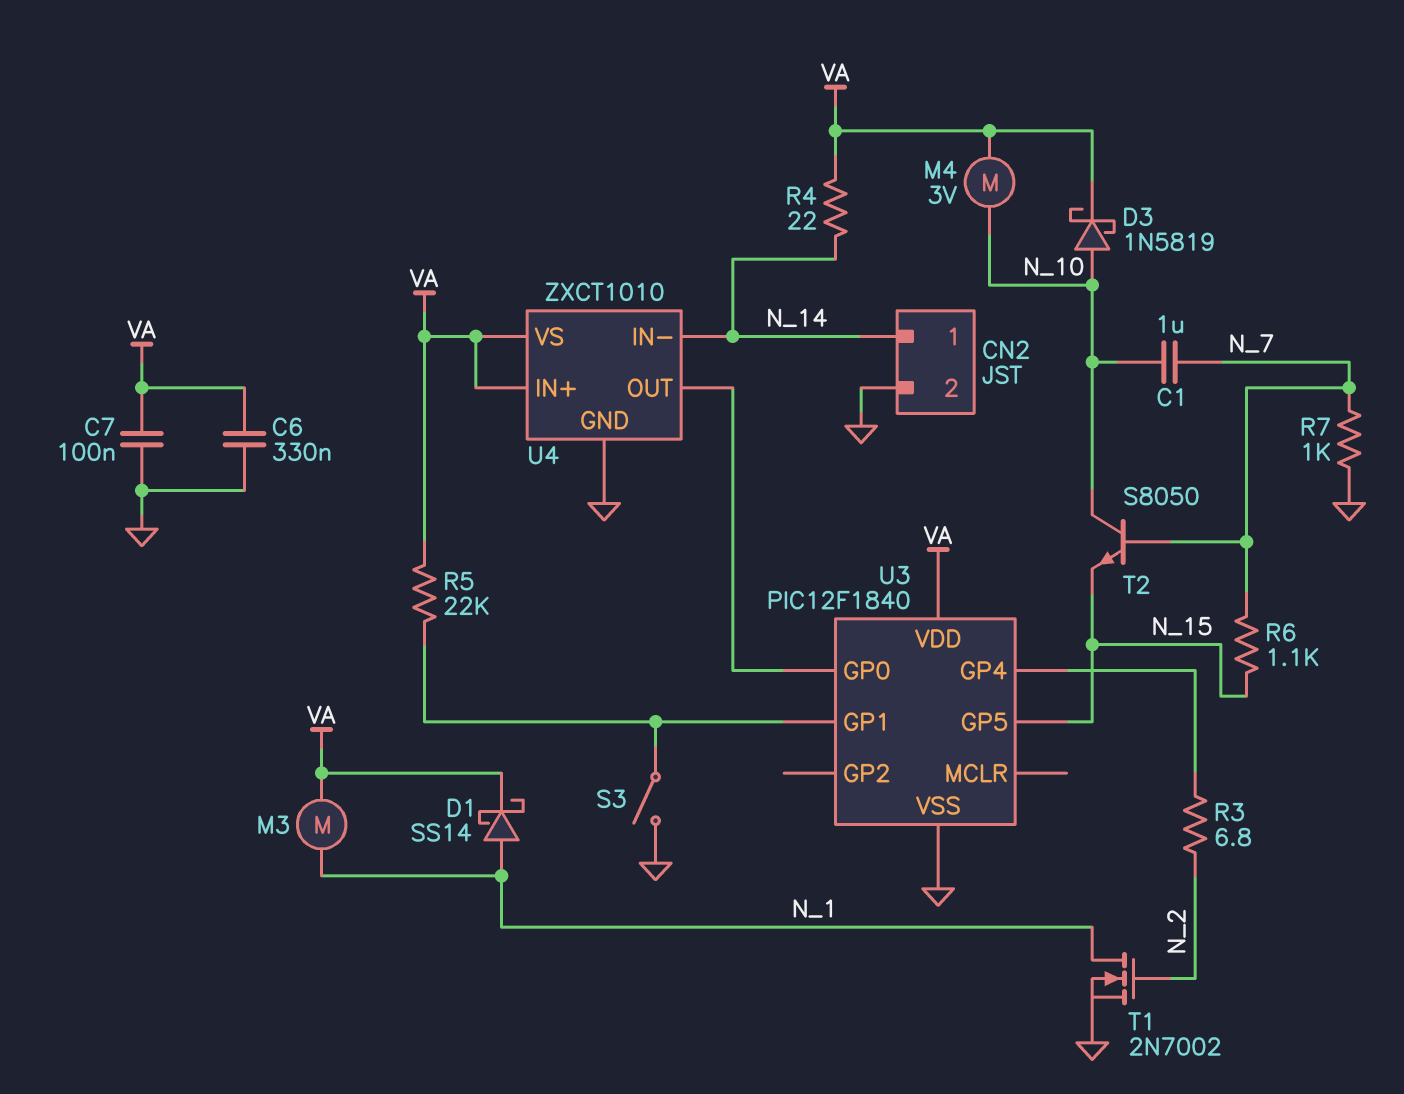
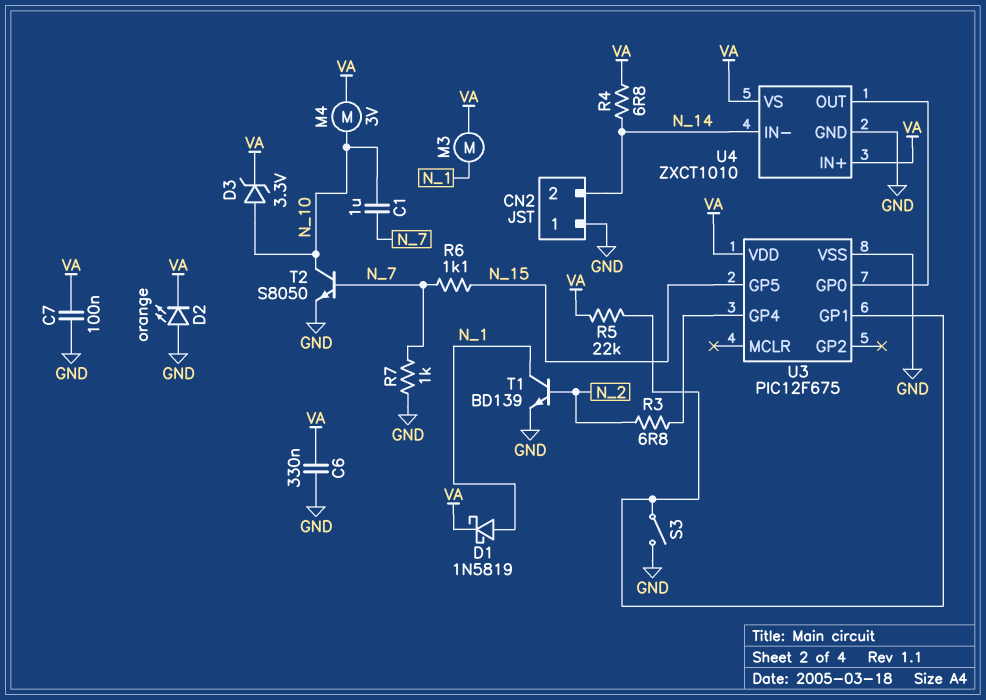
CN2 pin 1: N_14 -> GND
CN2 pin 2: GND -> N_14
D1: schottky SS14 (A N_1, K VA) -> schottky 1N5819 (A N_1, K VA)
D2: none -> LED orange (A GND, K VA)
D3: schottky 1N5819 (A N_10, K VA) -> zener 3.3V (A N_10, K VA)
R4: 22 (N_14, VA) -> 6.8 (N_14, VA)
T1: NMOS 2N7002 (G N_2, D N_1, S GND) -> NPN BD139 (B N_2, C N_1, E GND)
T2: NPN S8050 (B N_7, C N_10, E N_15) -> NPN S8050 (B N_7, C N_10, E GND)
U3: PIC12F1840 -> PIC12F675

